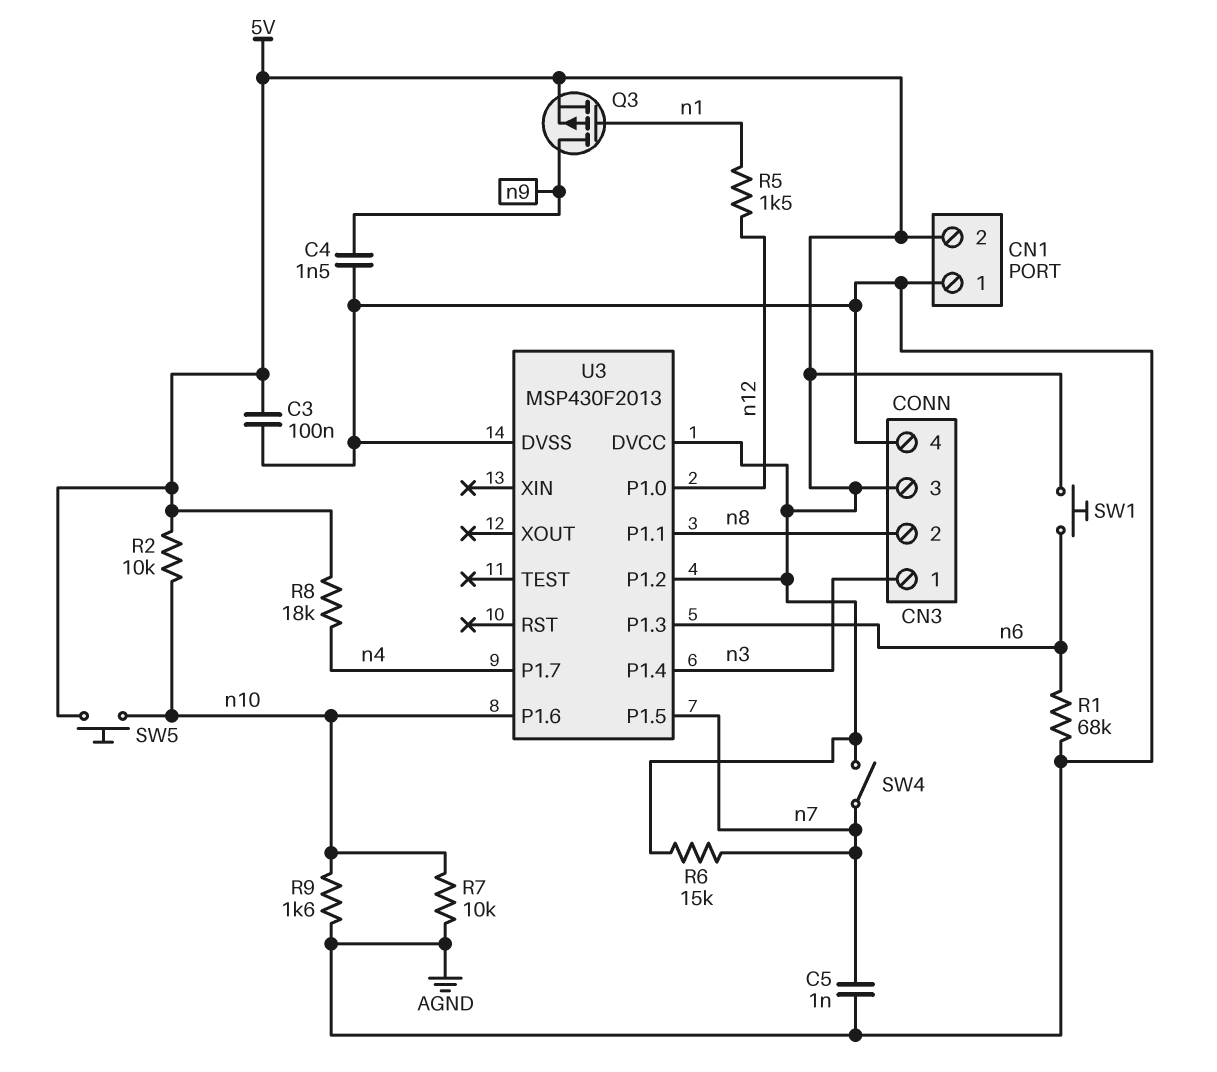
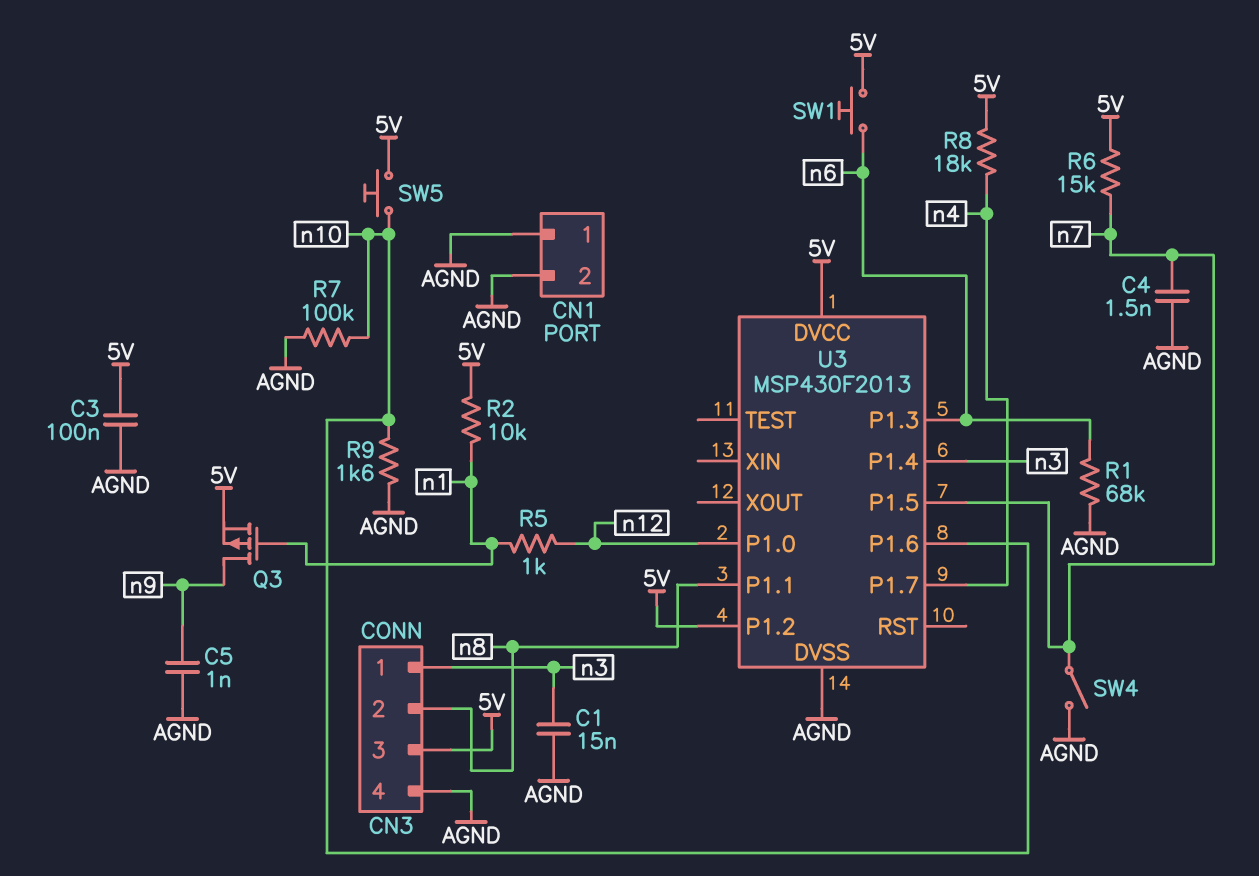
C1: none -> 15nF (AGND, n3)
C4: 1.5nF (AGND, n9) -> 1.5nF (AGND, n7)
C5: 1nF (AGND, n7) -> 1nF (AGND, n9)
CN1 pin 2: 5V -> AGND
R2: 10k (5V, n10) -> 10k (5V, n1)
R5: 1.5k (n1, n12) -> 1k (n1, n12)
R7: 10k (AGND, n10) -> 100k (AGND, n10)
SW4: switch (5V, n7) -> switch (AGND, n7)

